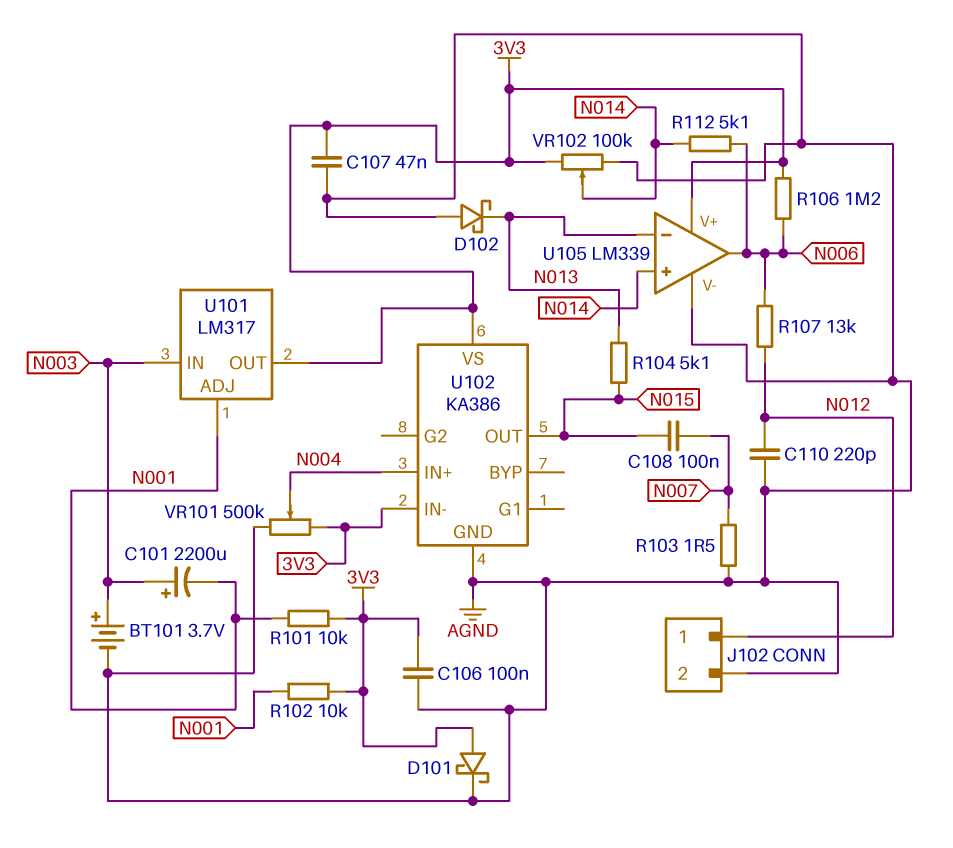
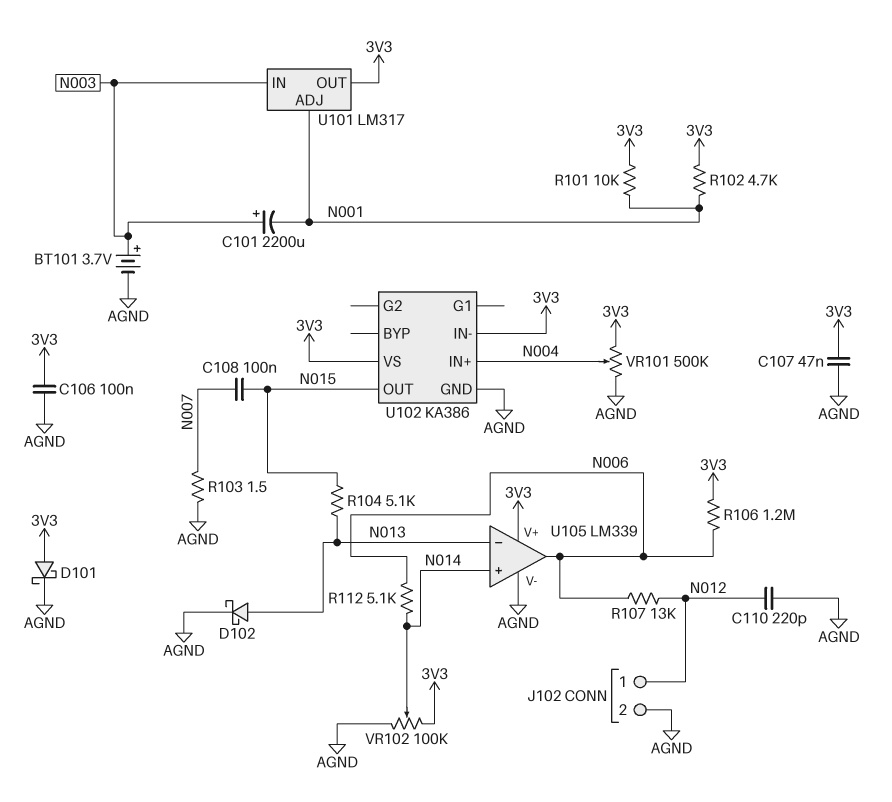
D102: schottky (A AGND, K N013) -> schottky (A N013, K AGND)
R102: 10k (3V3, N001) -> 4.7k (3V3, N001)

